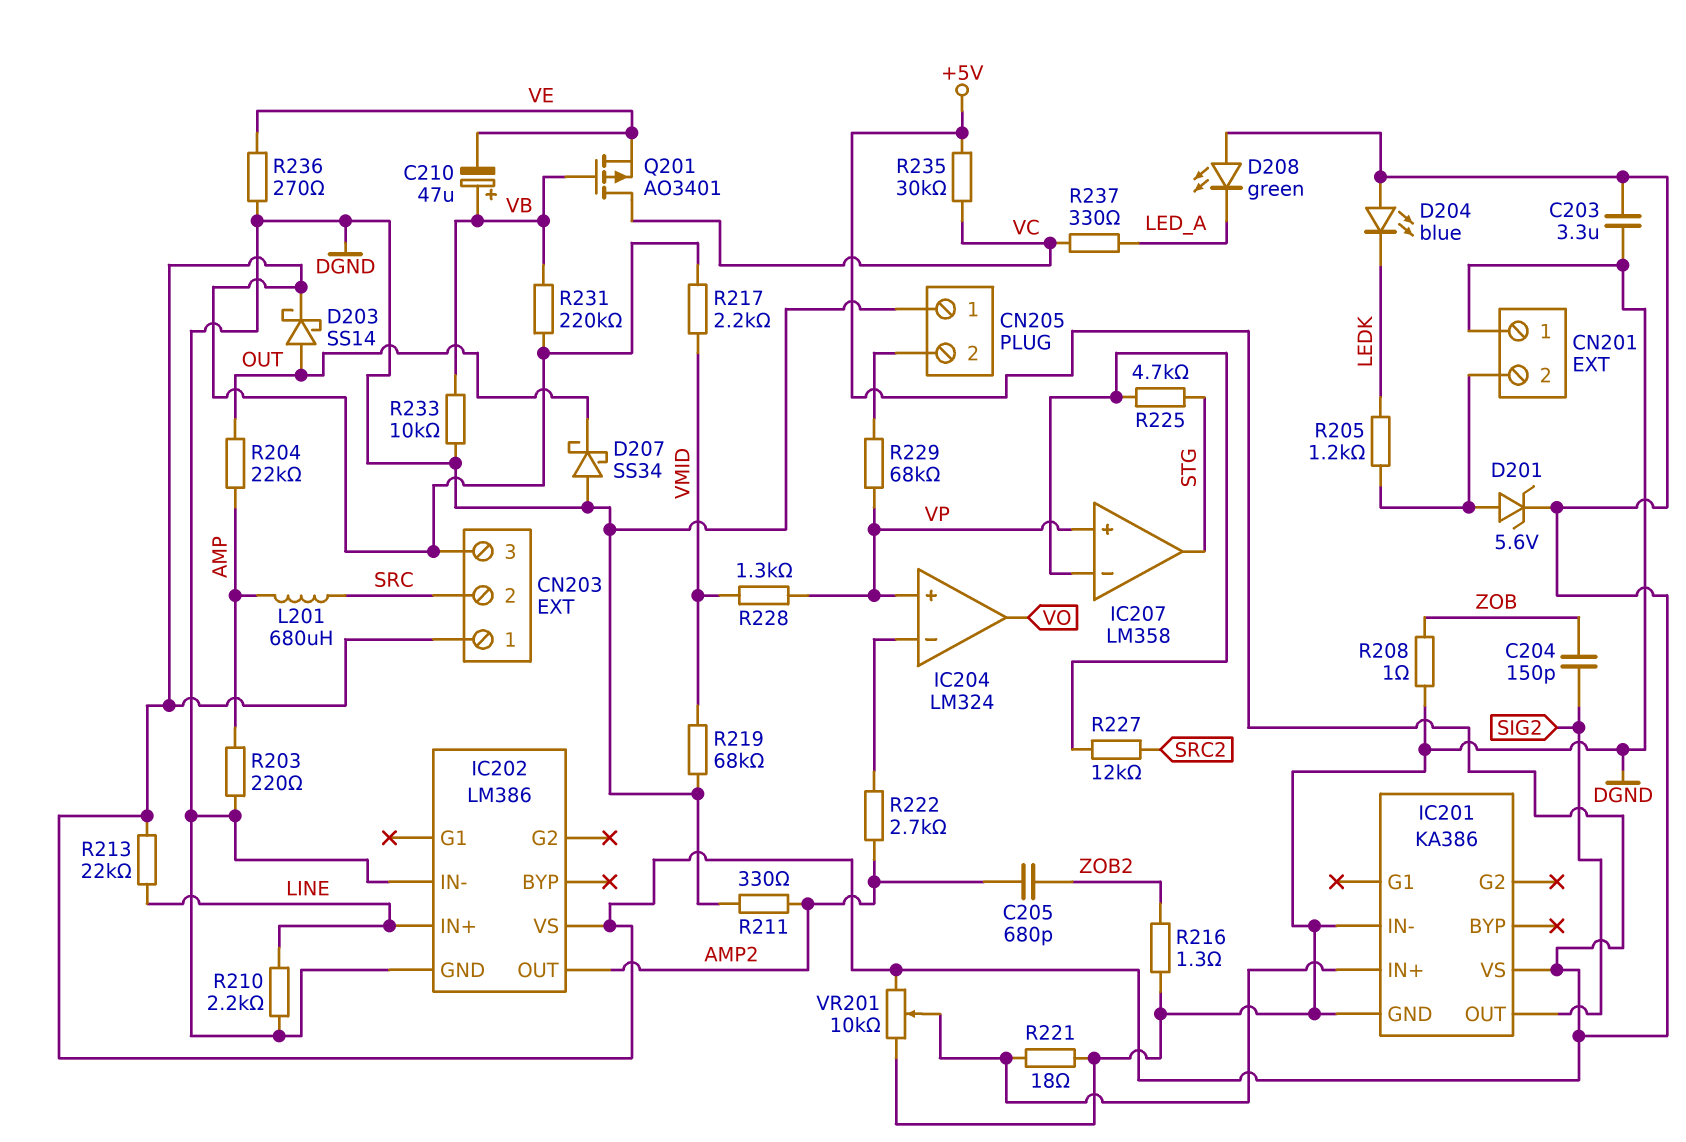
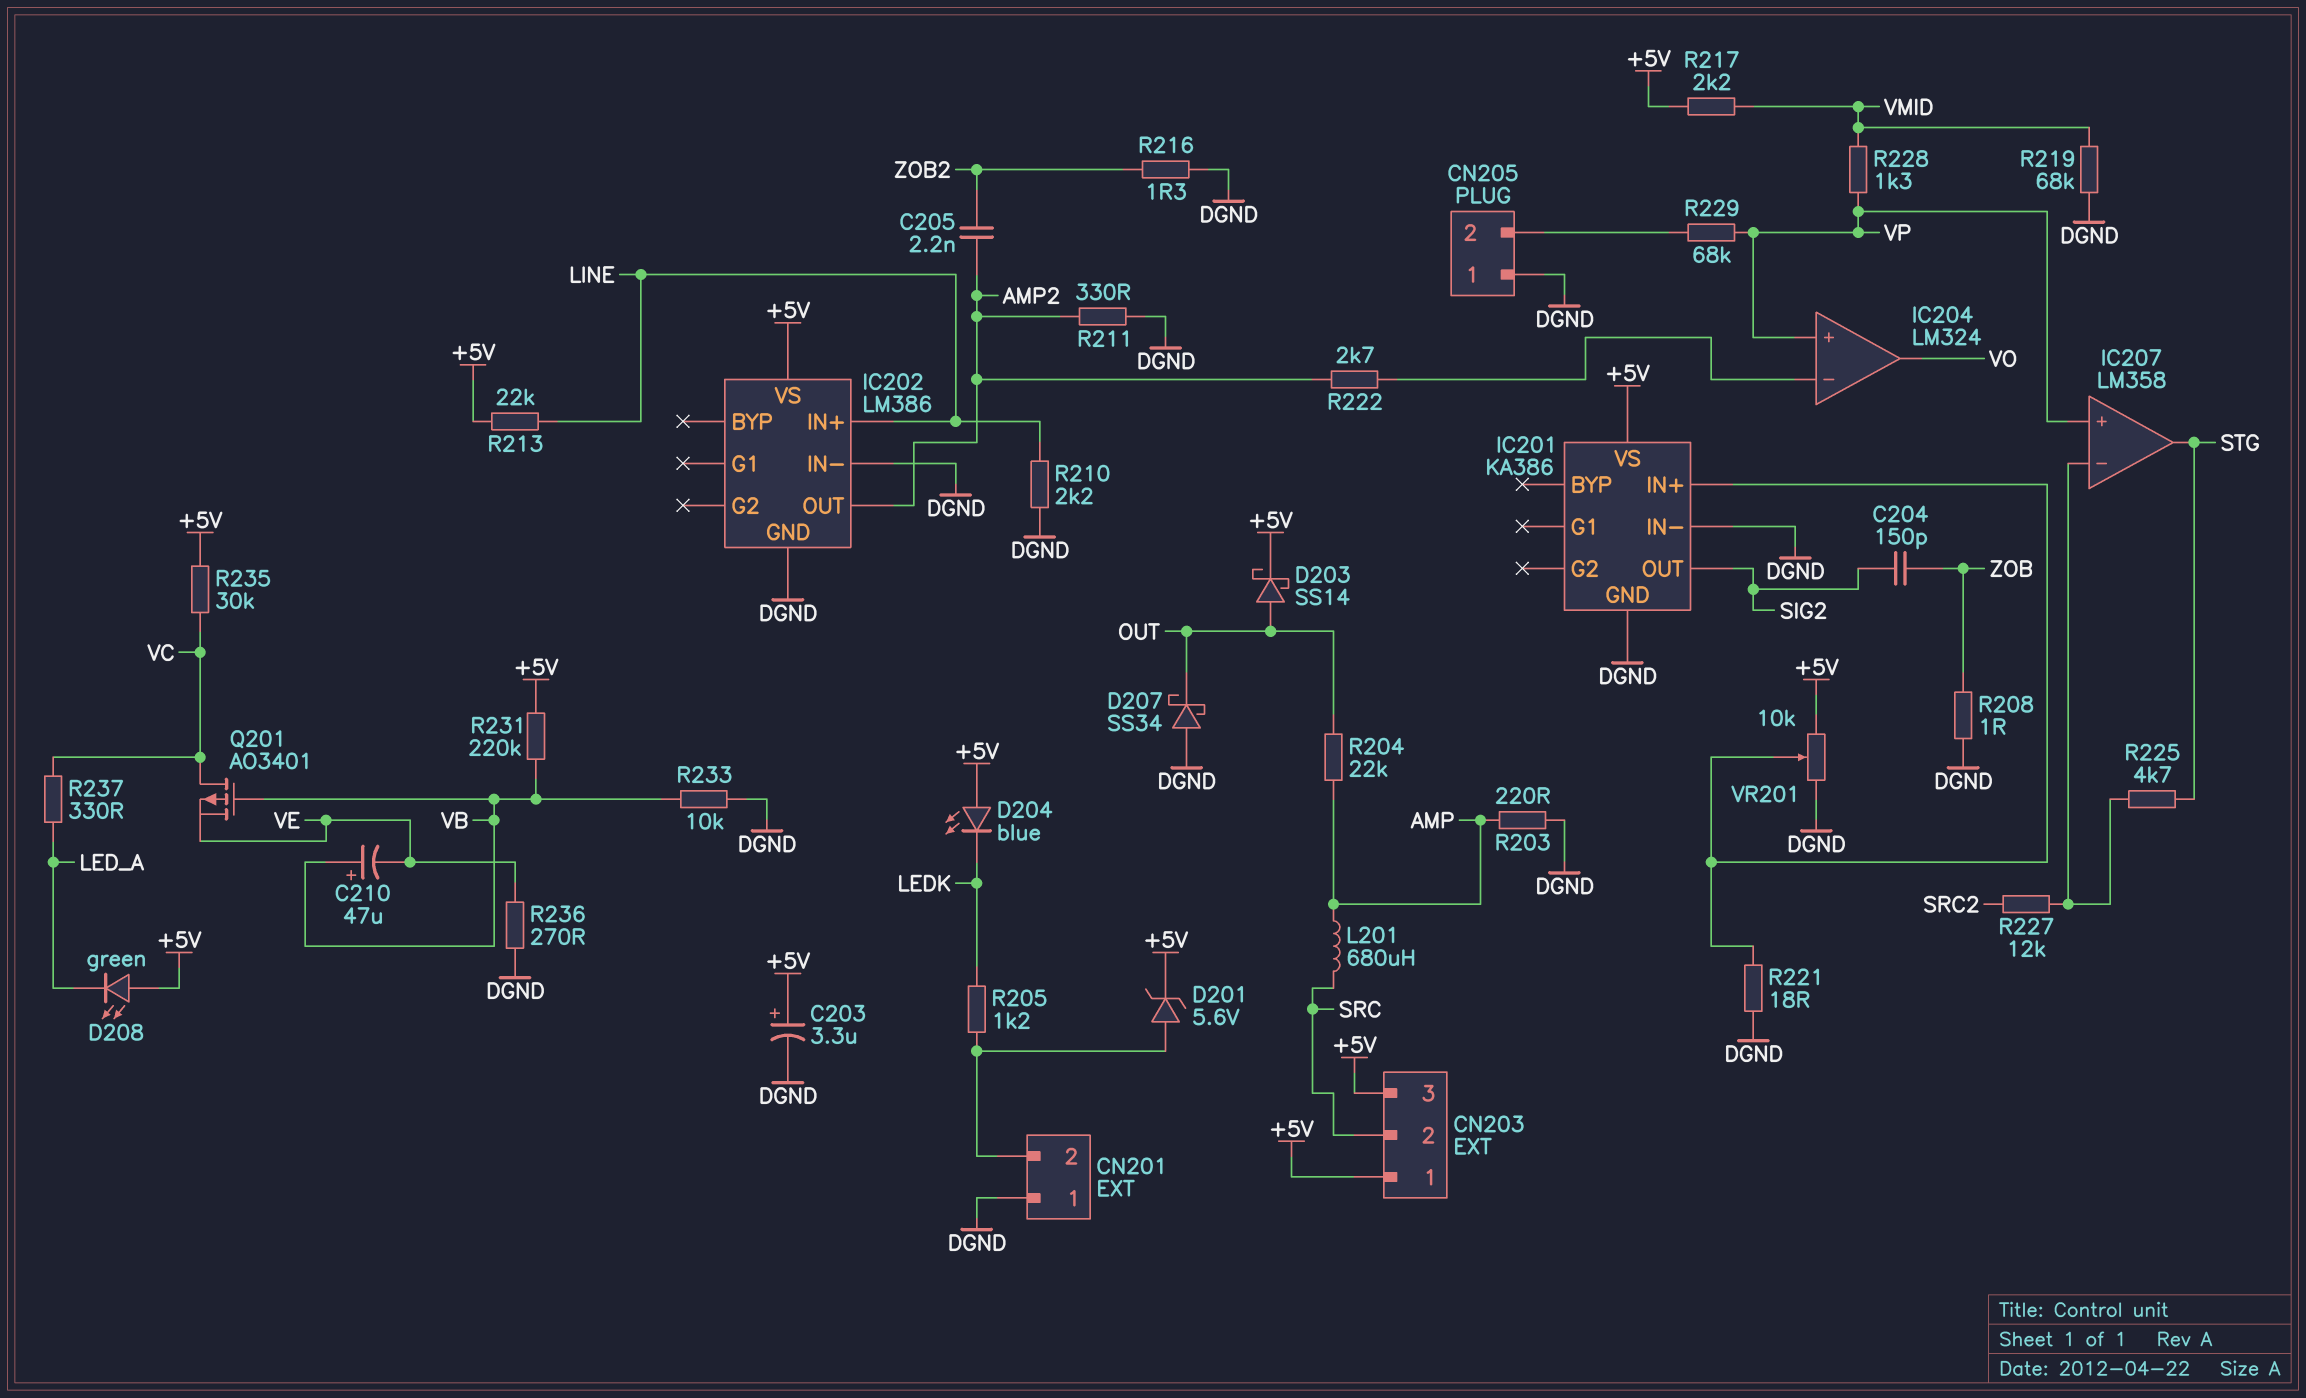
C203: 3.3uF (+5V, DGND) -> 3.3uF (plus +5V, minus DGND)
C205: 680pF (AMP2, ZOB2) -> 2.2nF (AMP2, ZOB2)

